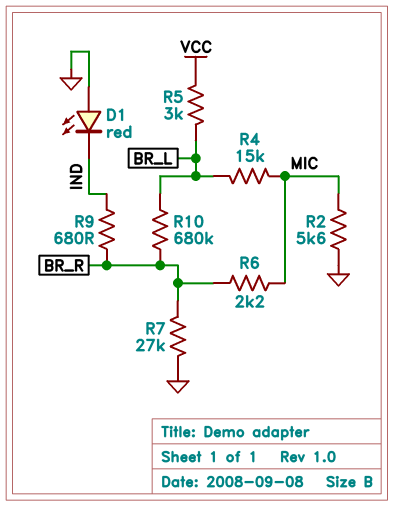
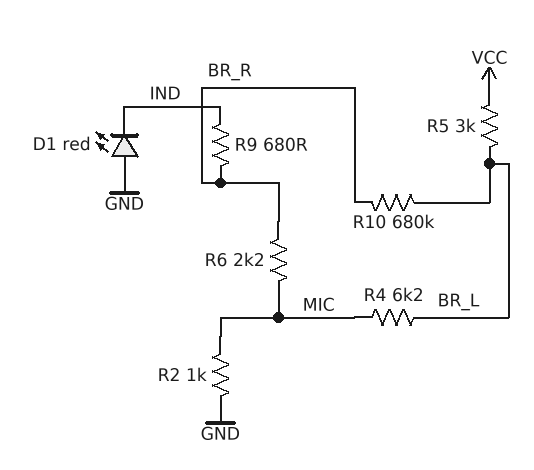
R2: 5.6k (GND, MIC) -> 1k (GND, MIC)
R4: 15k (BR_L, MIC) -> 6.2k (BR_L, MIC)
R7: 27k (BR_R, GND) -> none

